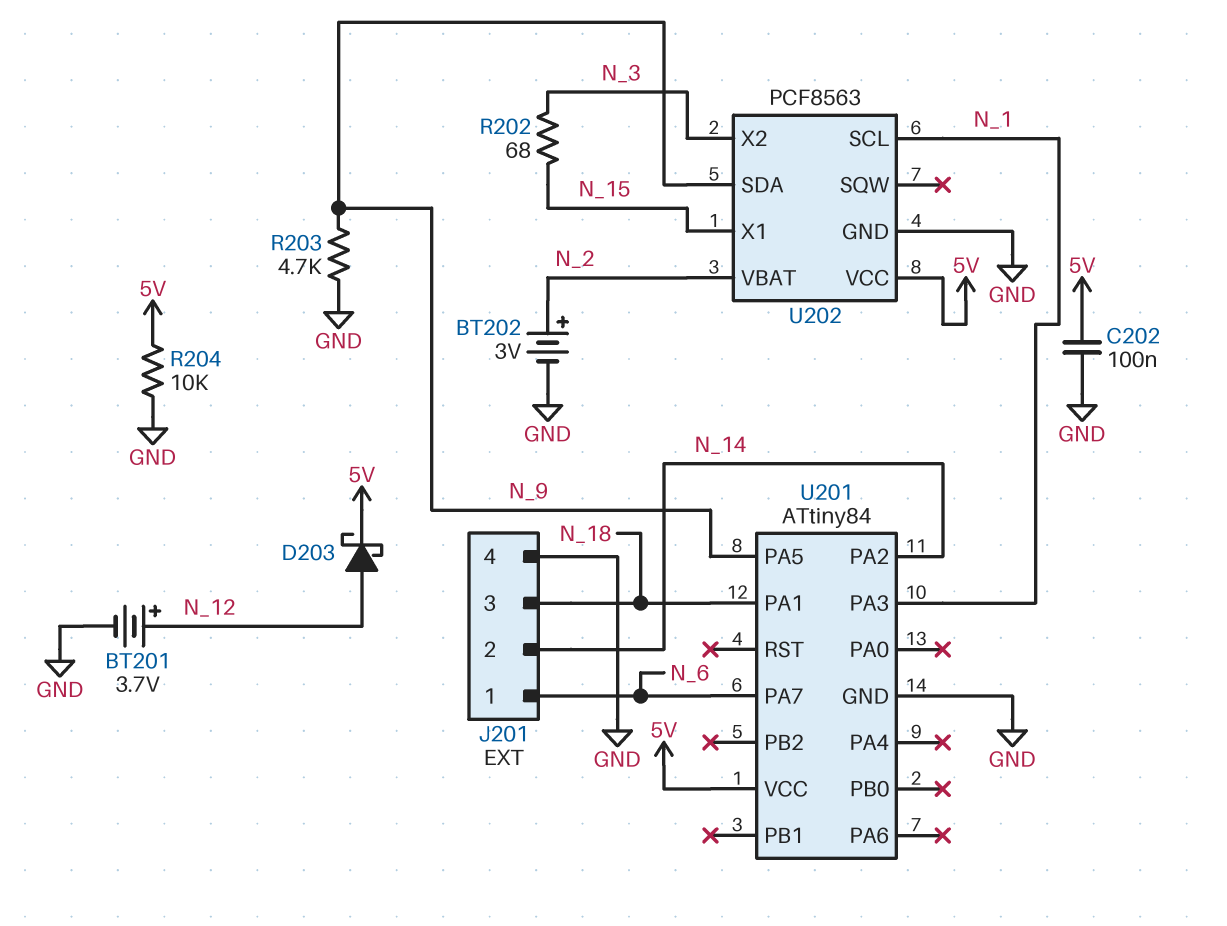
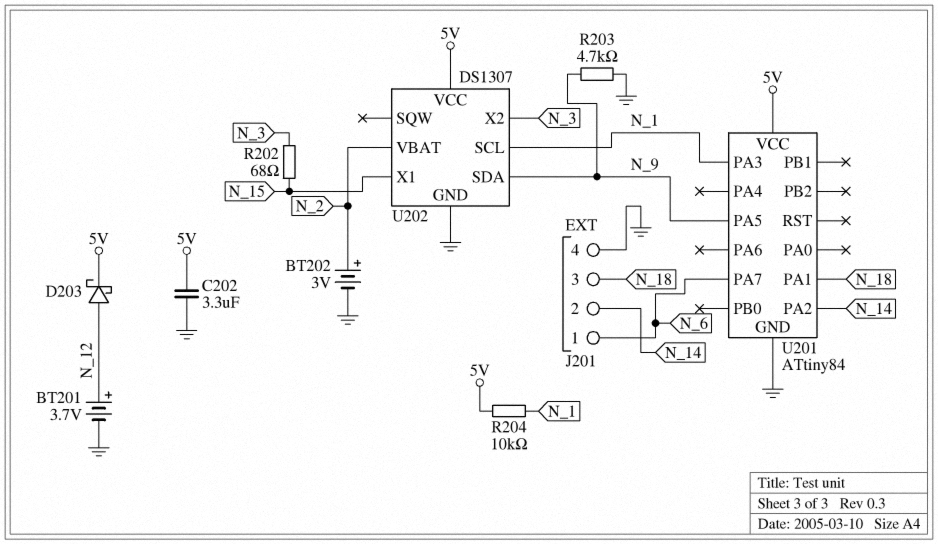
C202: 100nF (5V, GND) -> 3.3uF (5V, GND)
R204: 10k (5V, GND) -> 10k (5V, N_1)
U202: PCF8563 -> DS1307

